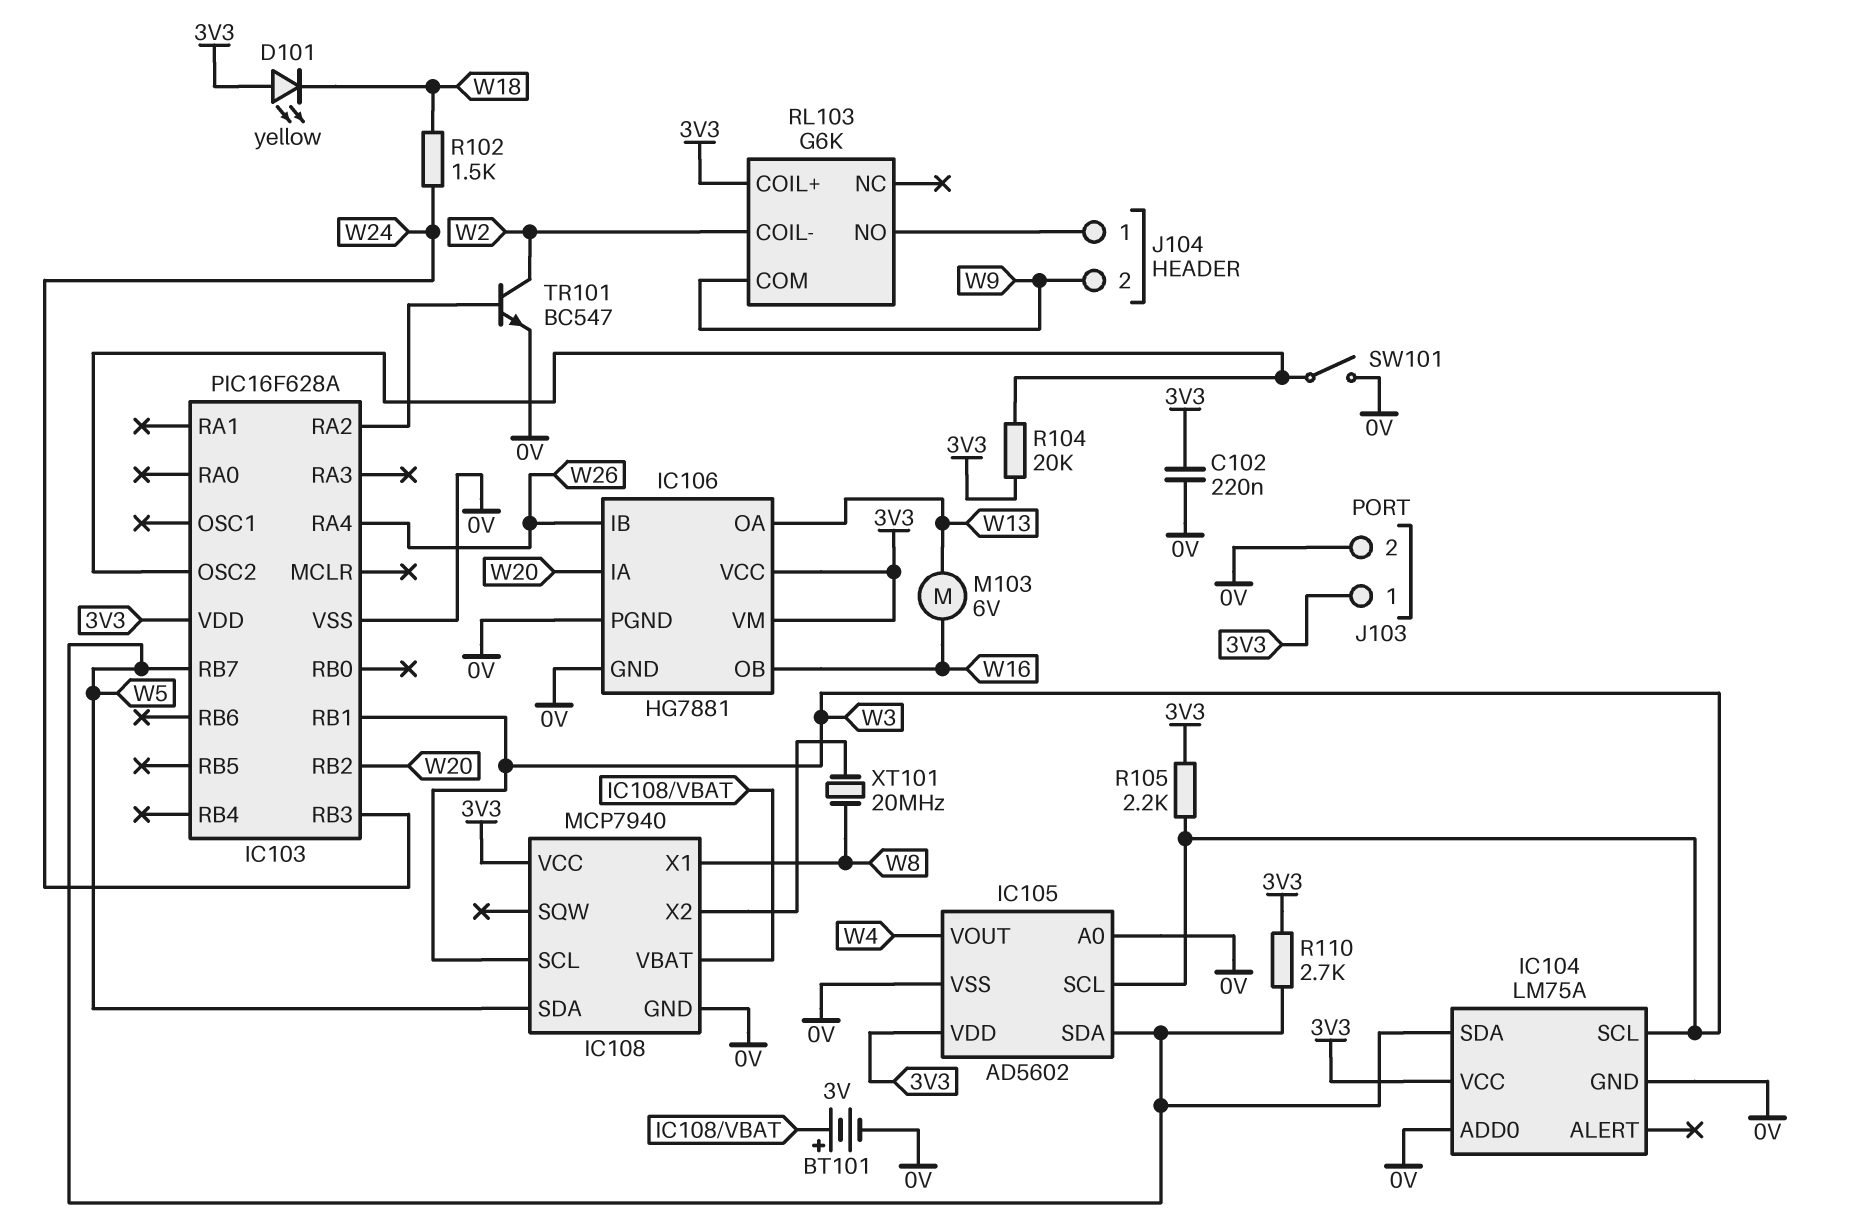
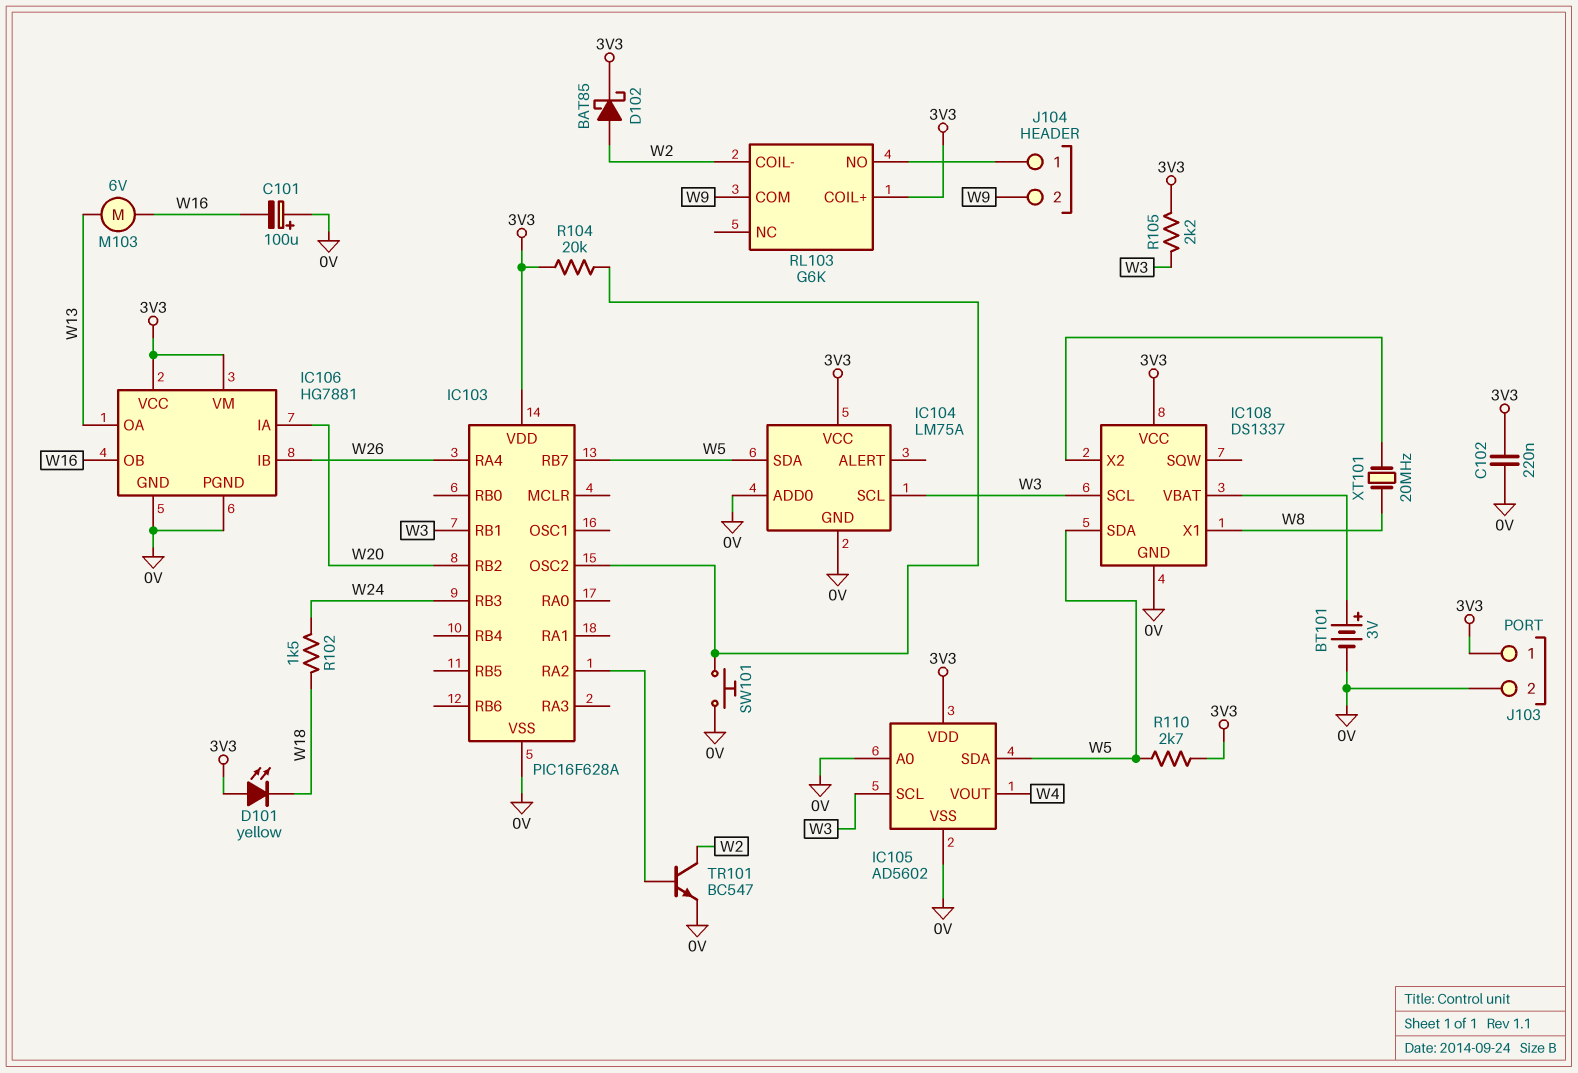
C101: none -> 100uF (plus 0V, minus W16)
D102: none -> schottky BAT85 (A W2, K 3V3)
IC108: MCP7940 -> DS1337
SW101: switch (0V, IC103/OSC2) -> button (0V, IC103/OSC2)

